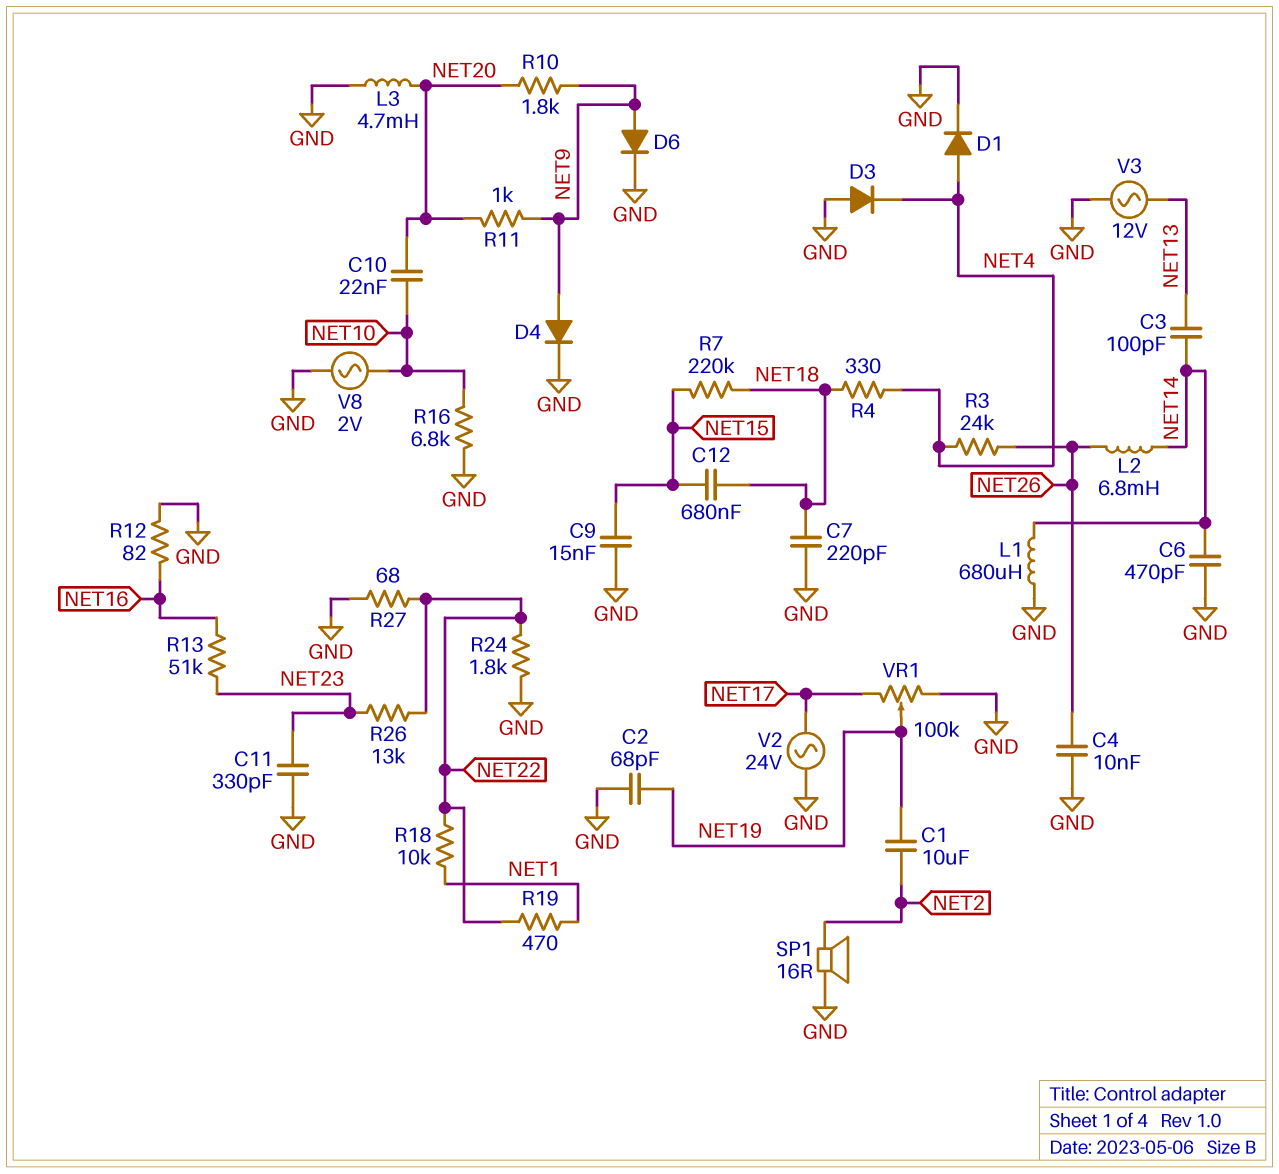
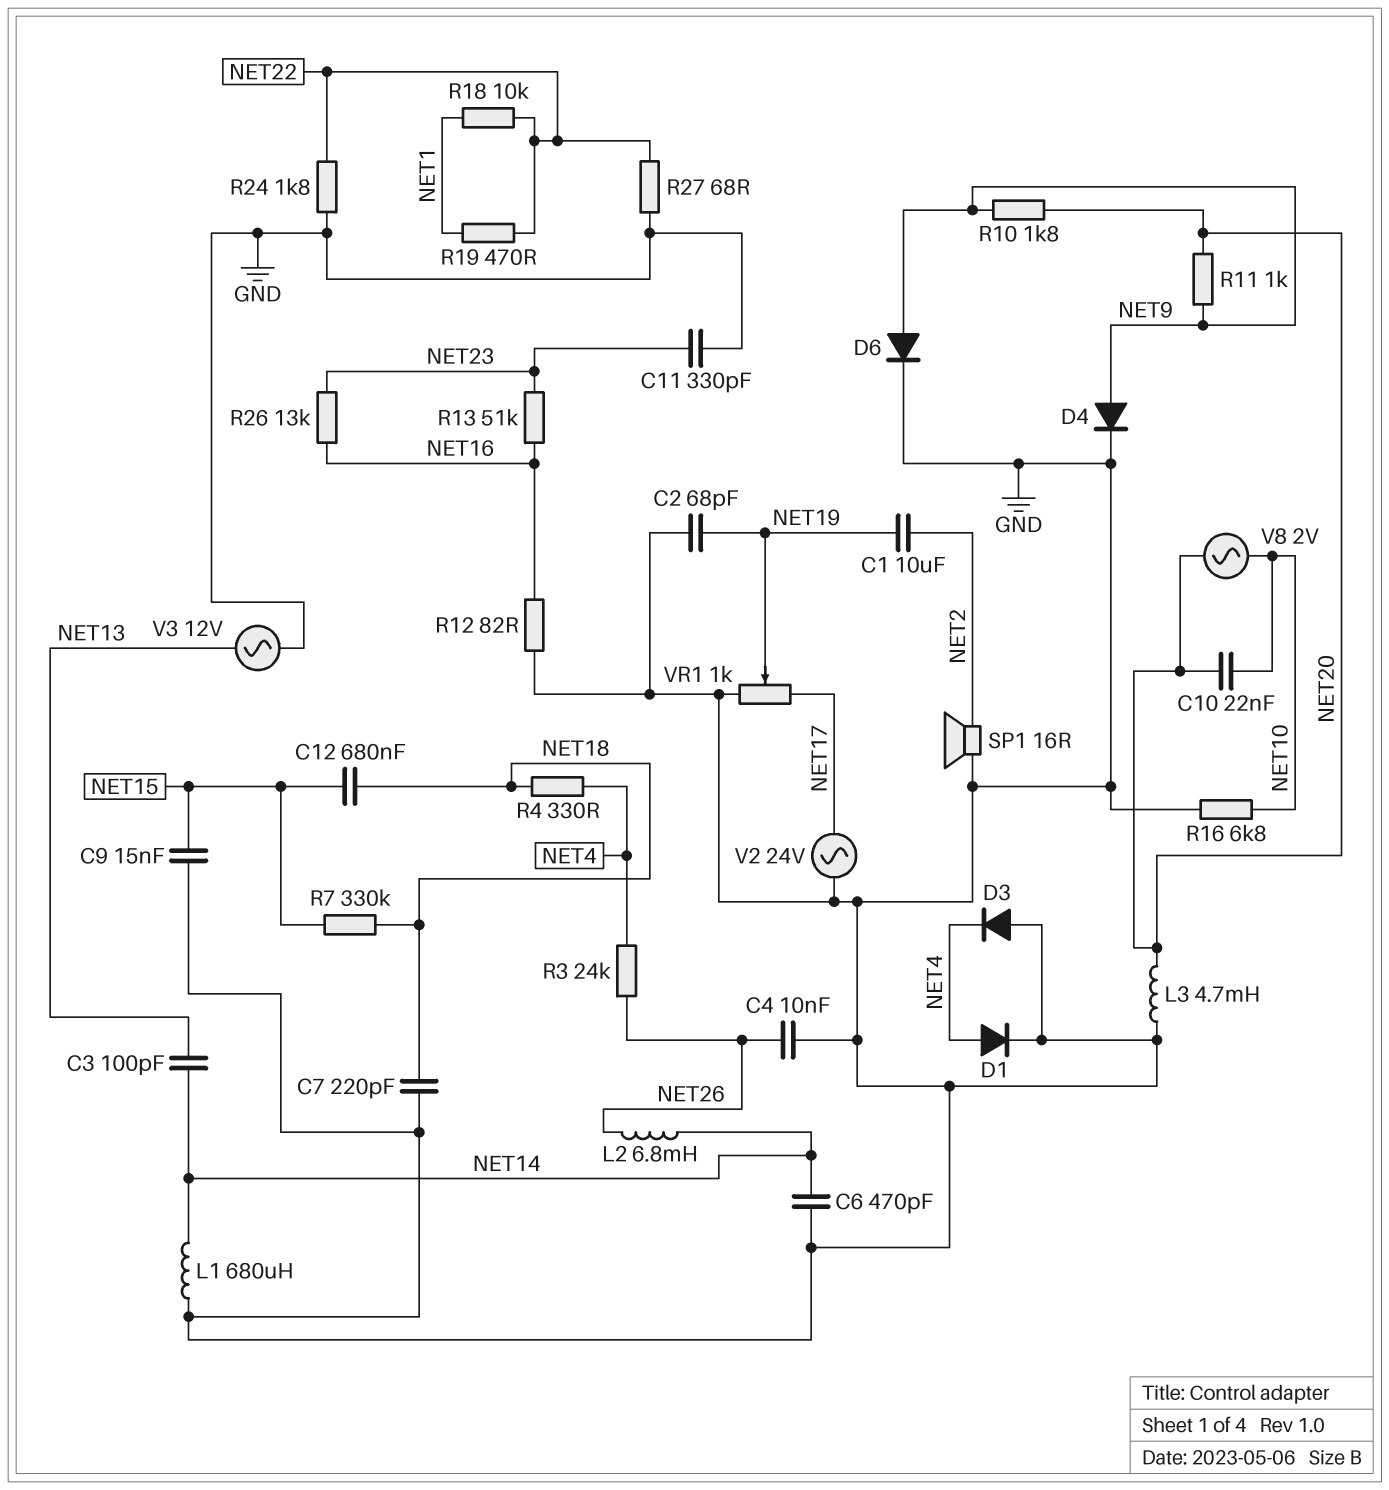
R7: 220k (NET15, NET18) -> 330k (NET15, NET18)
R26: 13k (NET22, NET23) -> 13k (NET16, NET23)
V8: AC 2V (GND, NET10) -> AC 2V (NET10, NET20)
VR1: 100k (GND, NET17, wiper NET19) -> 1k (GND, NET17, wiper NET19)

